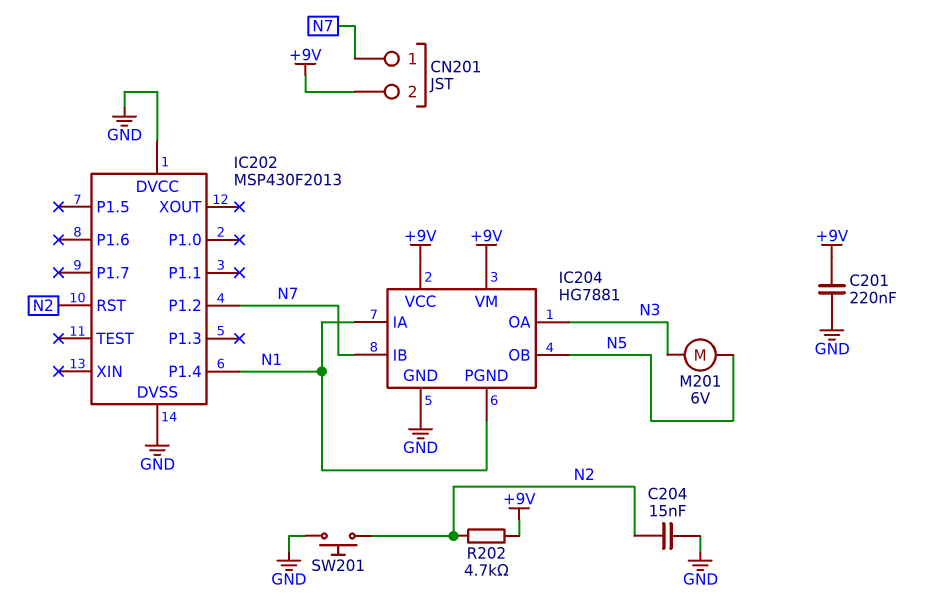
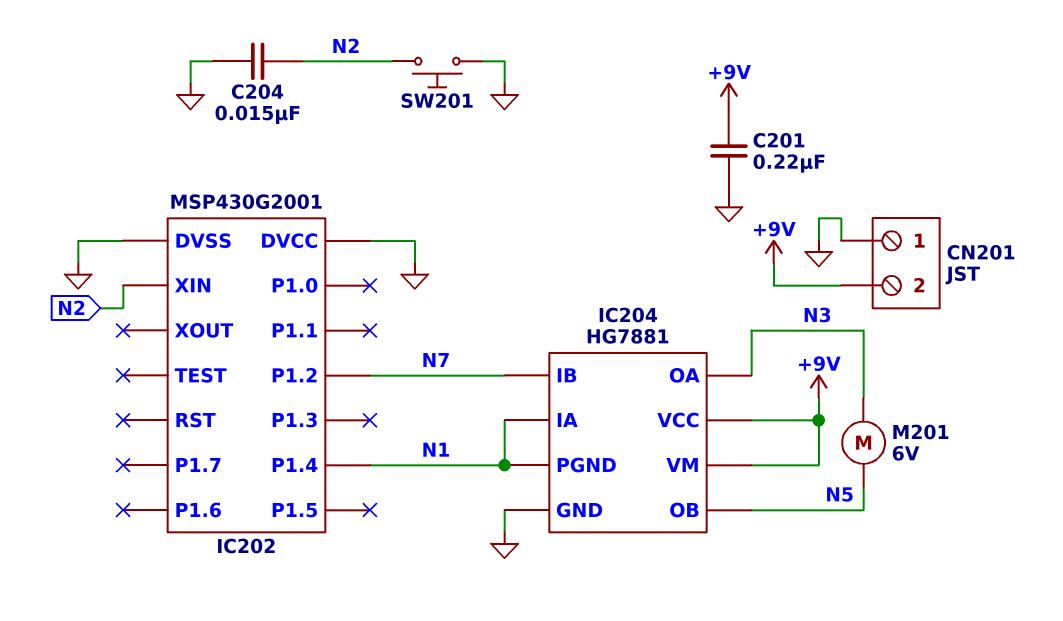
CN201 pin 1: N7 -> GND
IC202: MSP430F2013 -> MSP430G2001
IC202 pin RST: N2 -> none
IC202 pin XIN: none -> N2
R202: 4.7k (+9V, N2) -> none

